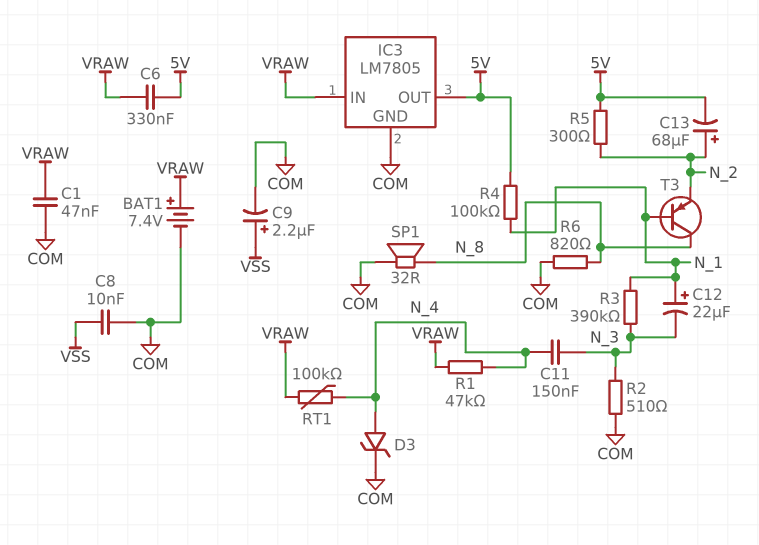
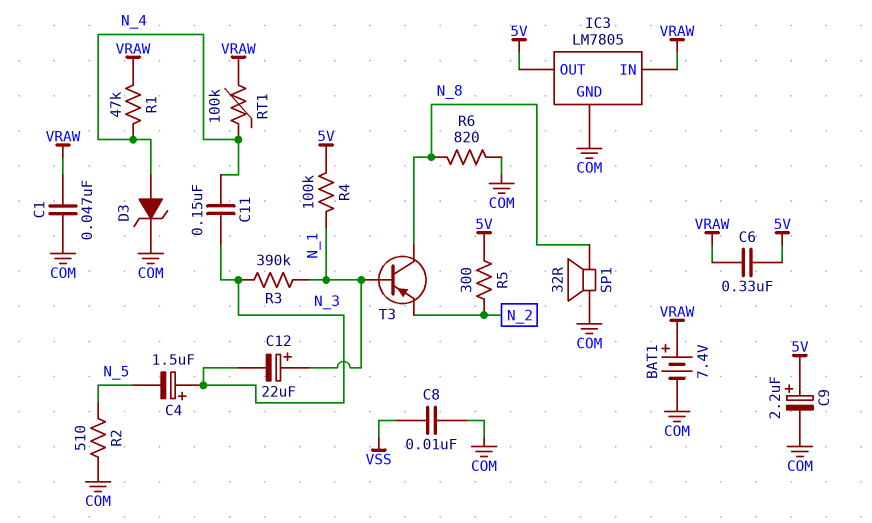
C4: none -> 1.5uF (plus N_3, minus N_5)
C9: 2.2uF (plus VSS, minus COM) -> 2.2uF (plus 5V, minus COM)
C13: 68uF (plus N_2, minus 5V) -> none
R2: 510 (COM, N_3) -> 510 (COM, N_5)

